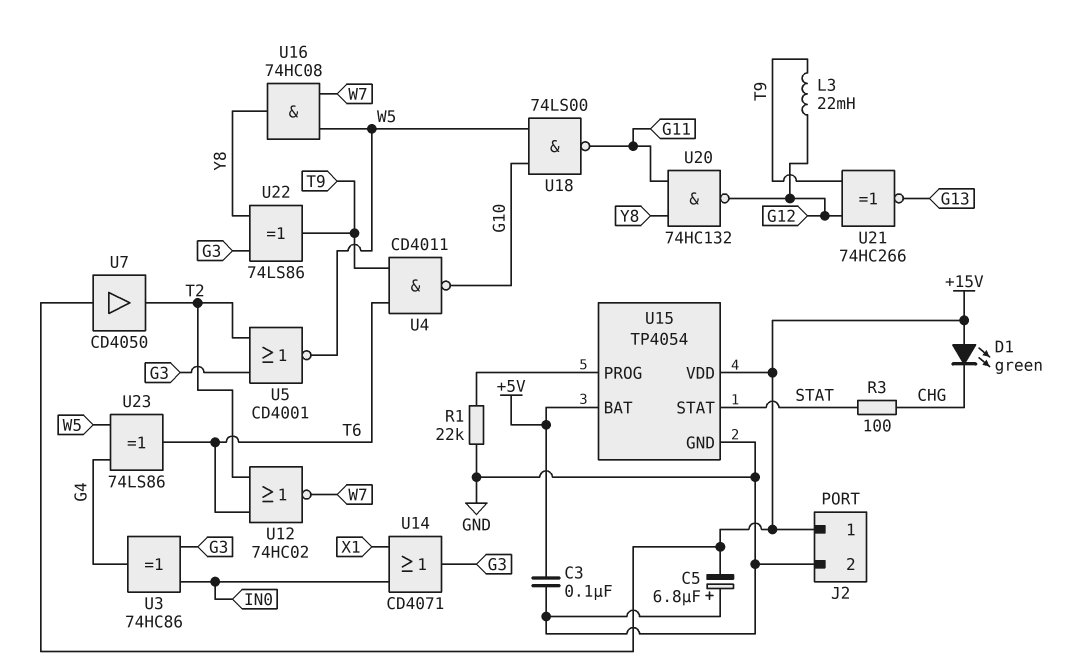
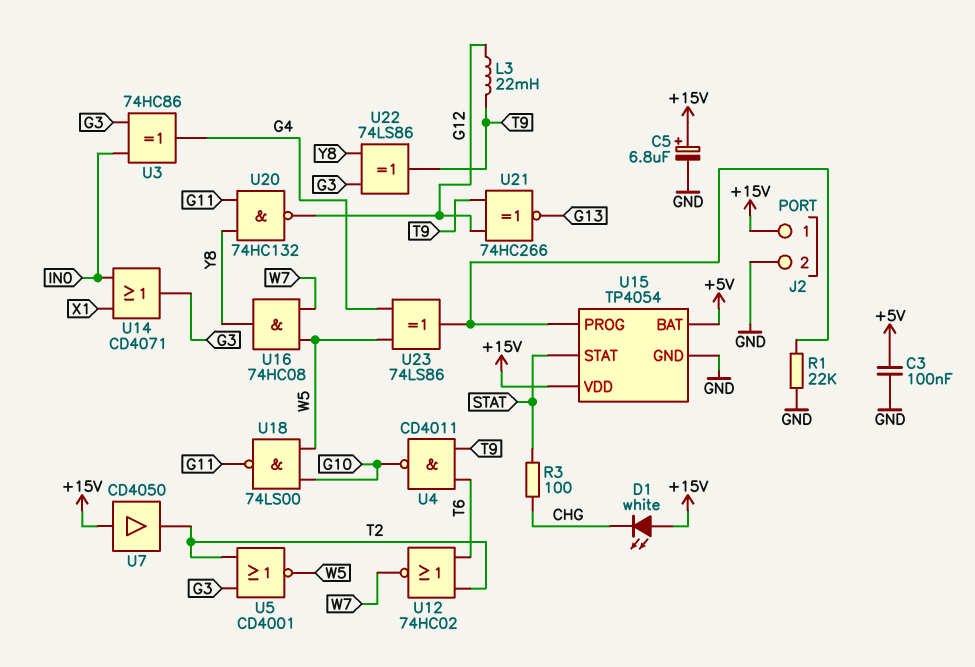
C5: 6.8uF (plus GND, minus +15V) -> 6.8uF (plus +15V, minus GND)
D1: LED green (A +15V, K CHG) -> LED white (A +15V, K CHG)
U23: XOR 74LS86 (in G4, in W5, out T6) -> XOR 74LS86 (in G4, in W5, out U15/PROG)

